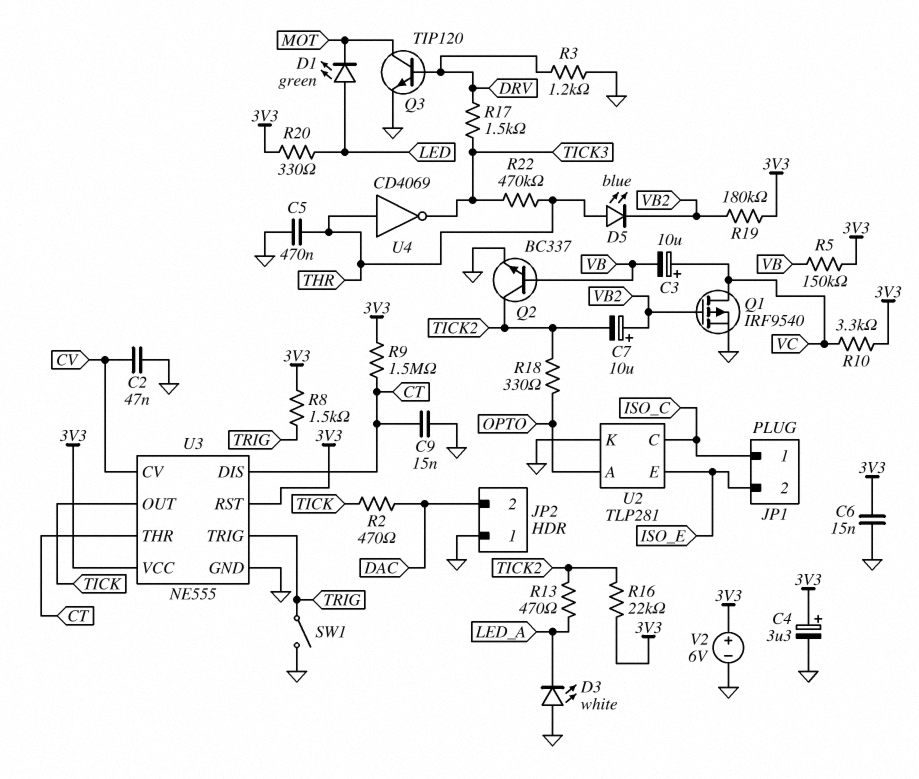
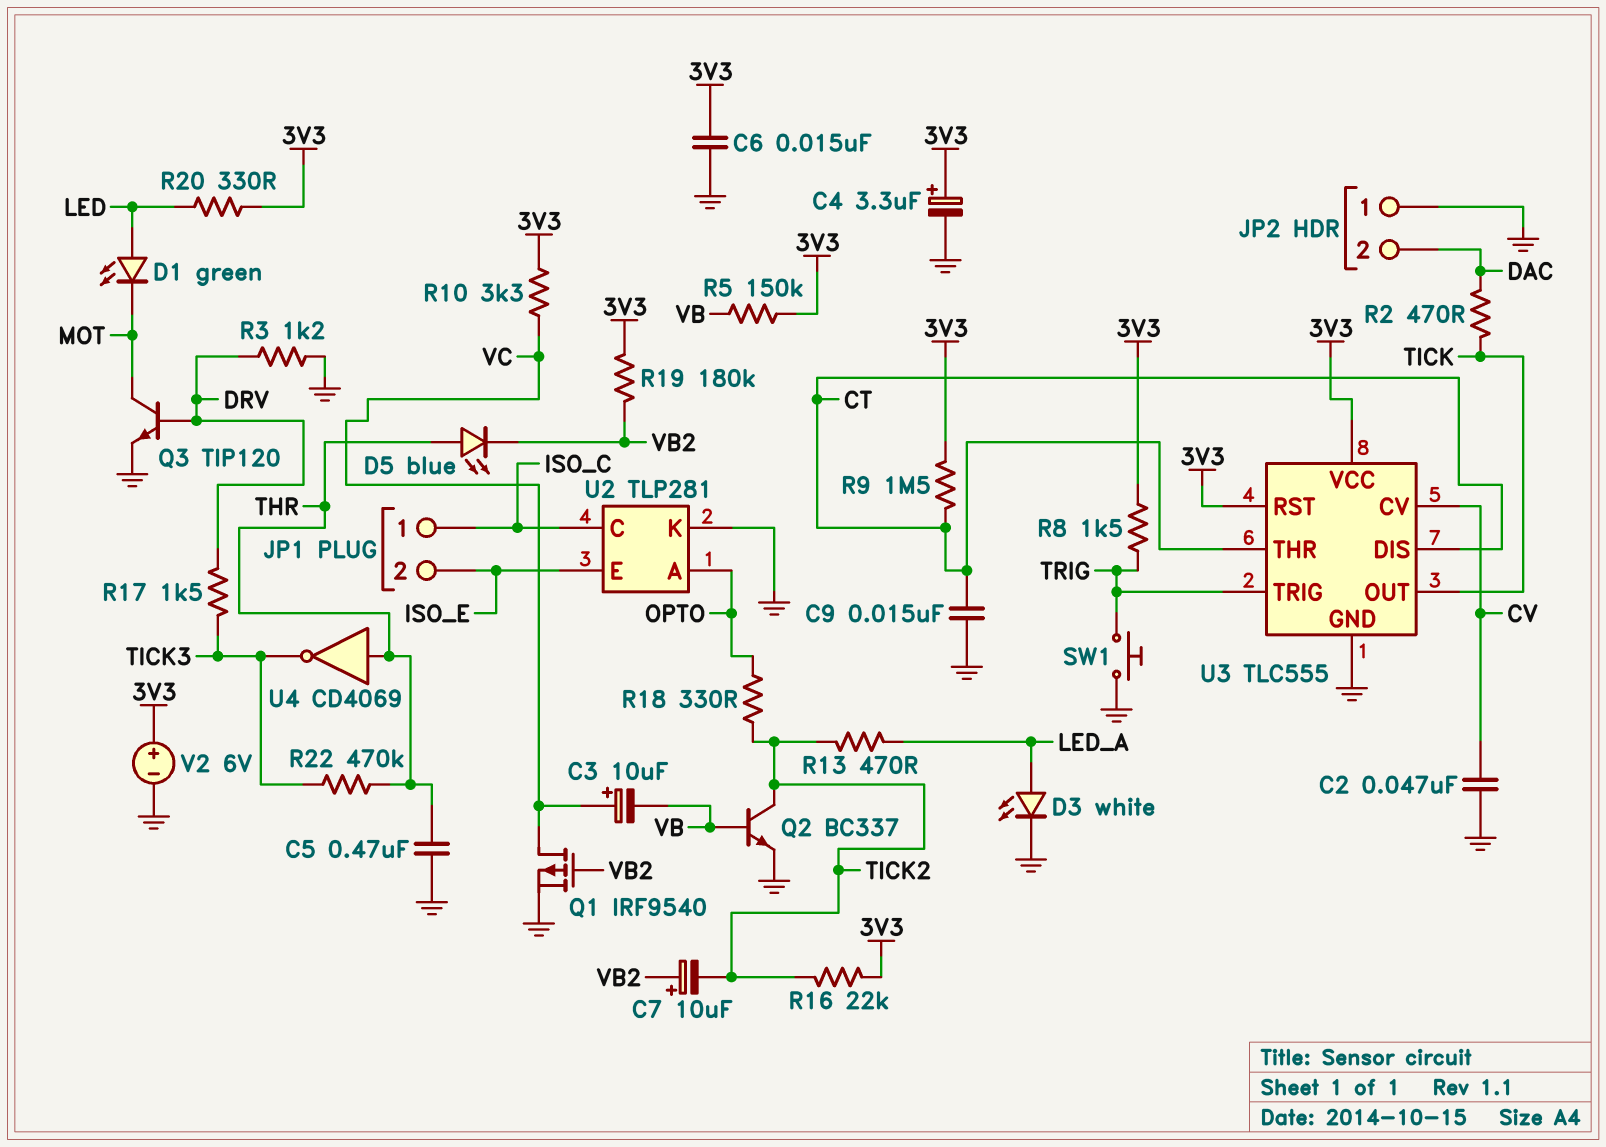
D3: LED white (A GND, K LED_A) -> LED white (A LED_A, K GND)
SW1: switch (GND, TRIG) -> button (GND, TRIG)
U3: NE555 -> TLC555

